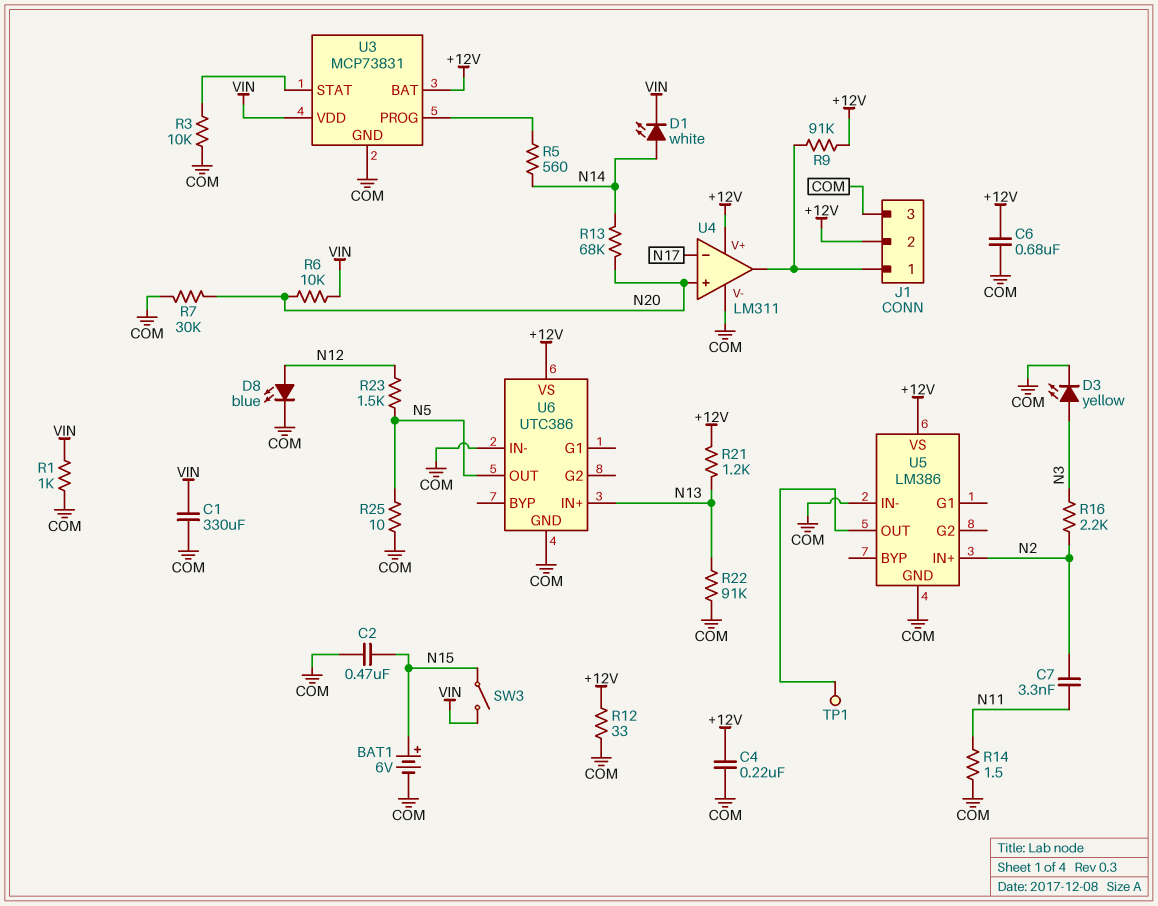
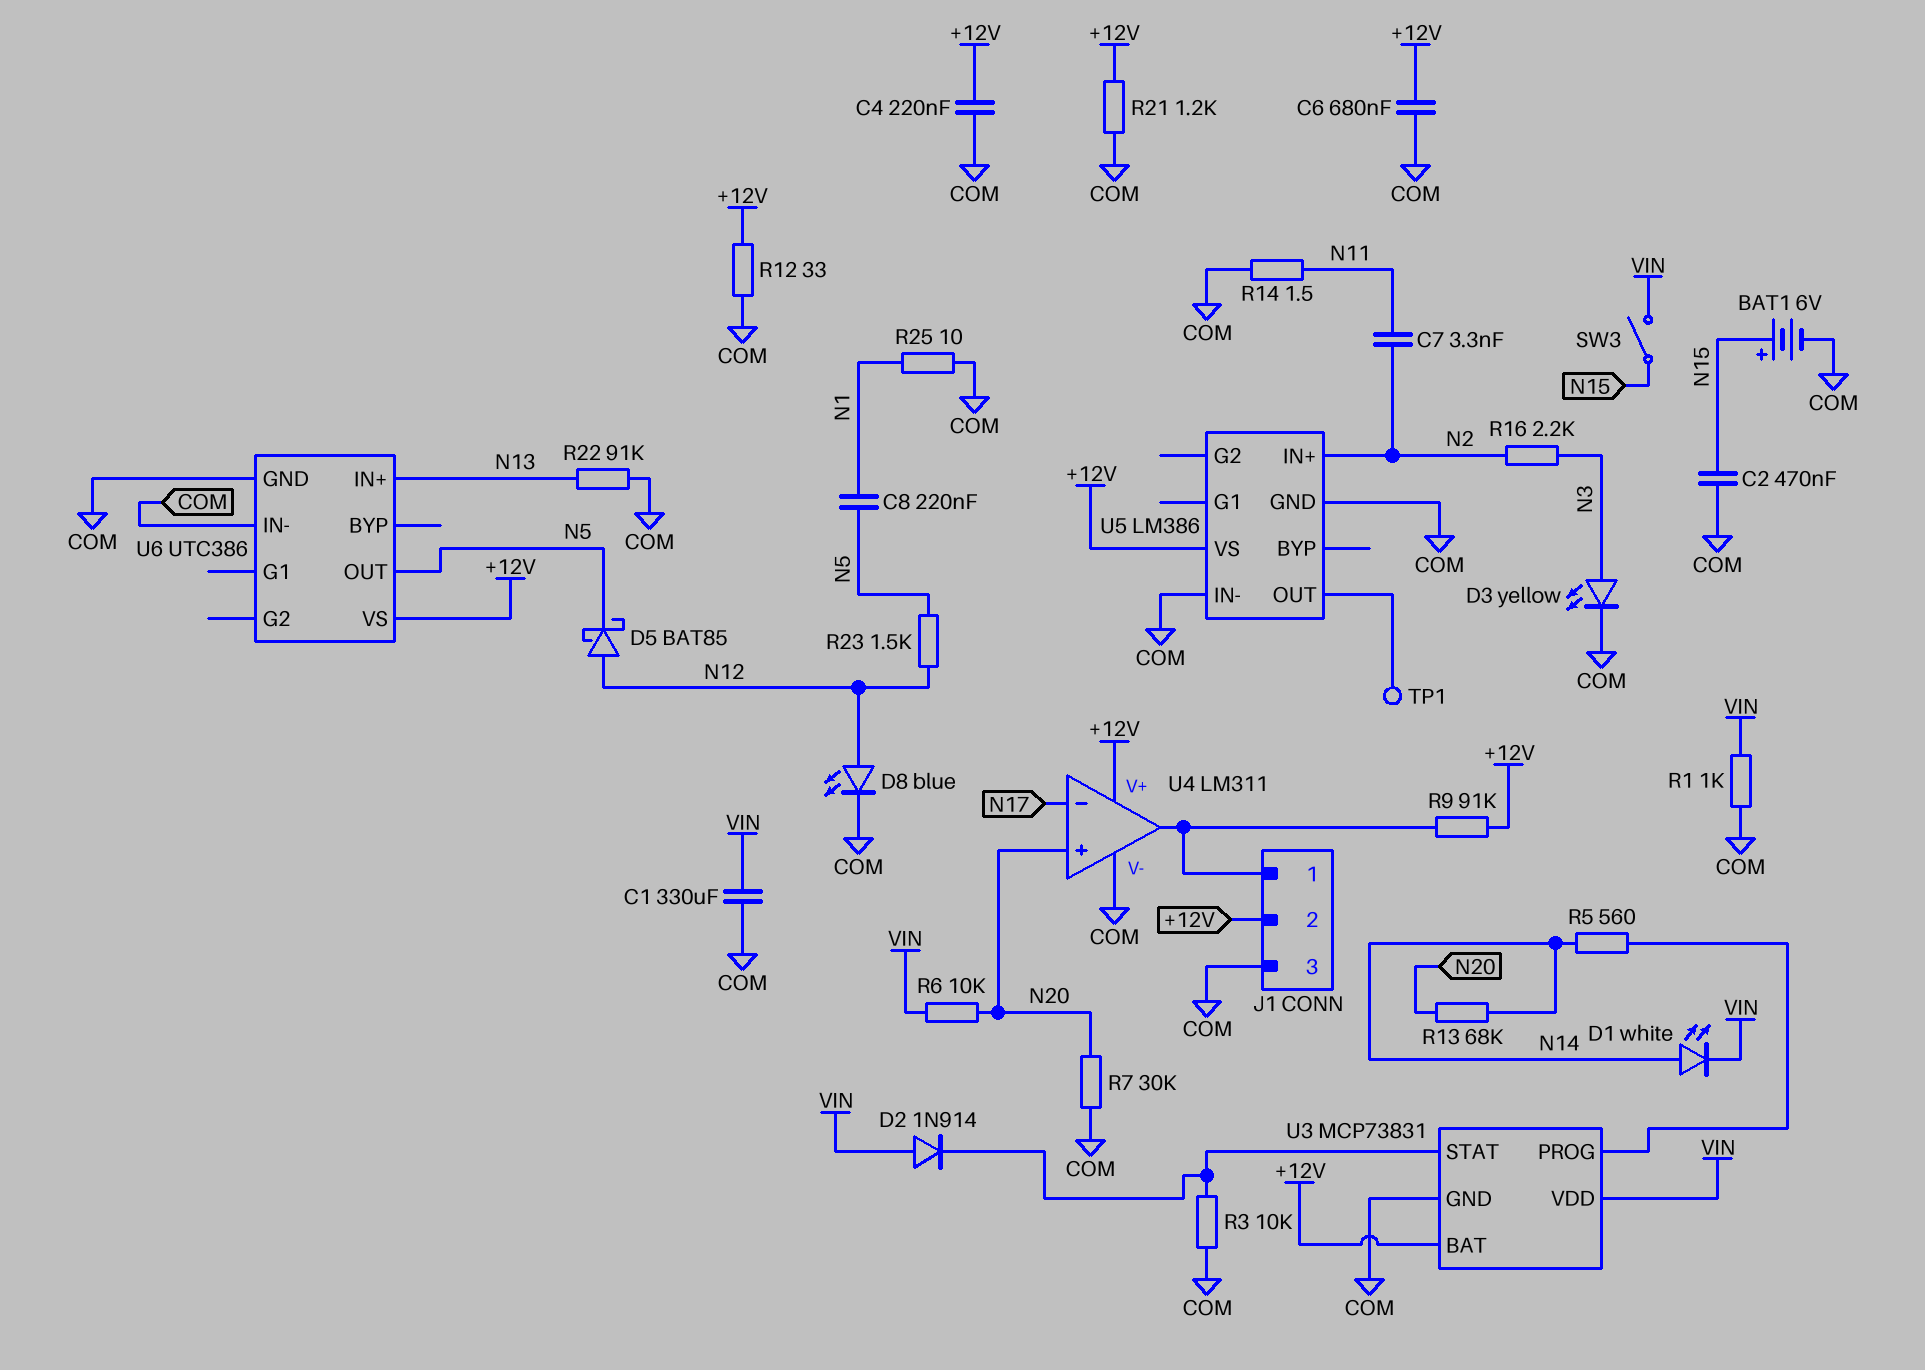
C8: none -> 220nF (N1, N5)
D2: none -> diode 1N914 (A VIN, K U3/STAT)
D5: none -> schottky BAT85 (A N12, K N5)
R21: 1.2k (+12V, N13) -> 1.2k (+12V, COM)
R25: 10 (COM, N5) -> 10 (COM, N1)

